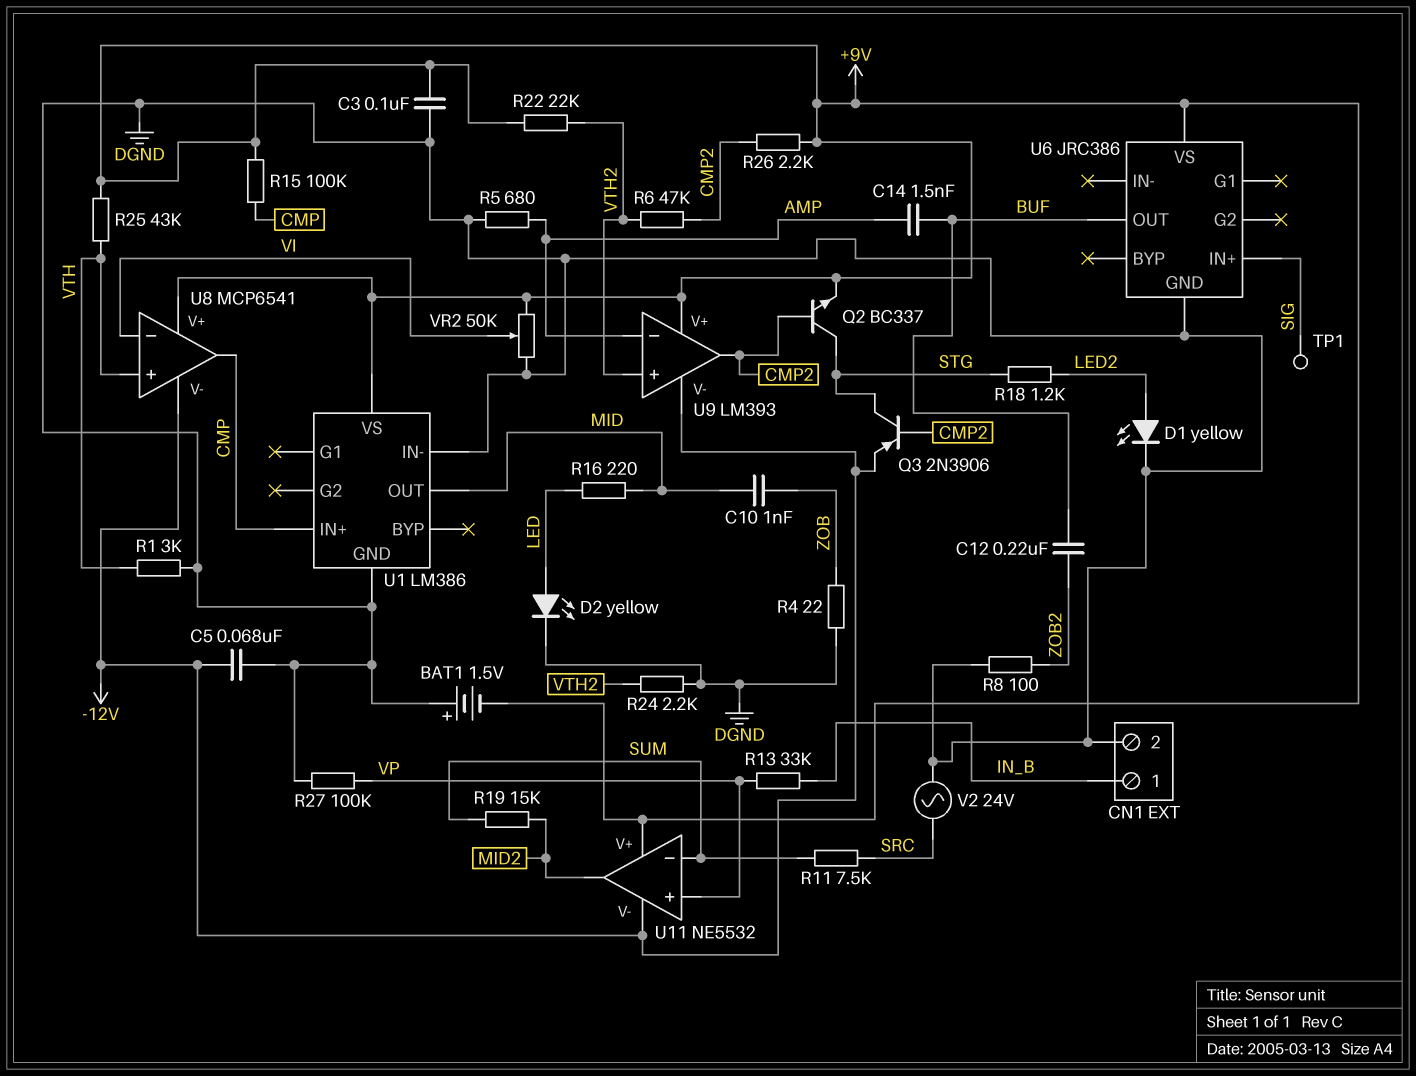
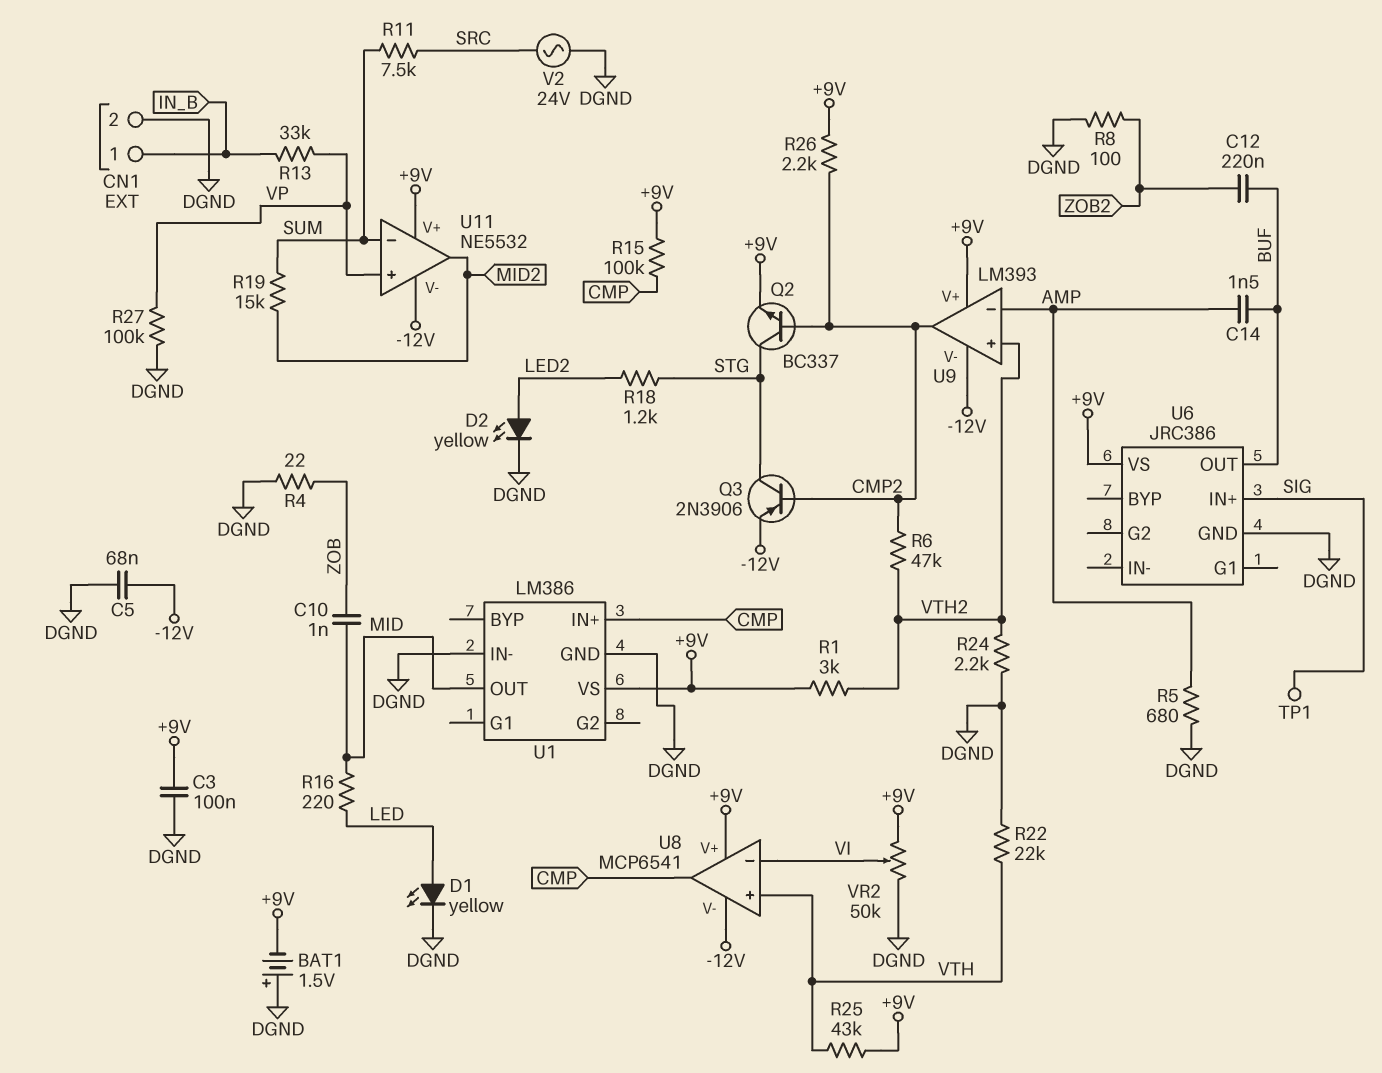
D1: LED yellow (A LED2, K DGND) -> LED yellow (A LED, K DGND)
D2: LED yellow (A LED, K DGND) -> LED yellow (A LED2, K DGND)
R1: 3k (DGND, VTH) -> 3k (+9V, VTH2)
R22: 22k (+9V, VTH2) -> 22k (DGND, VTH)

